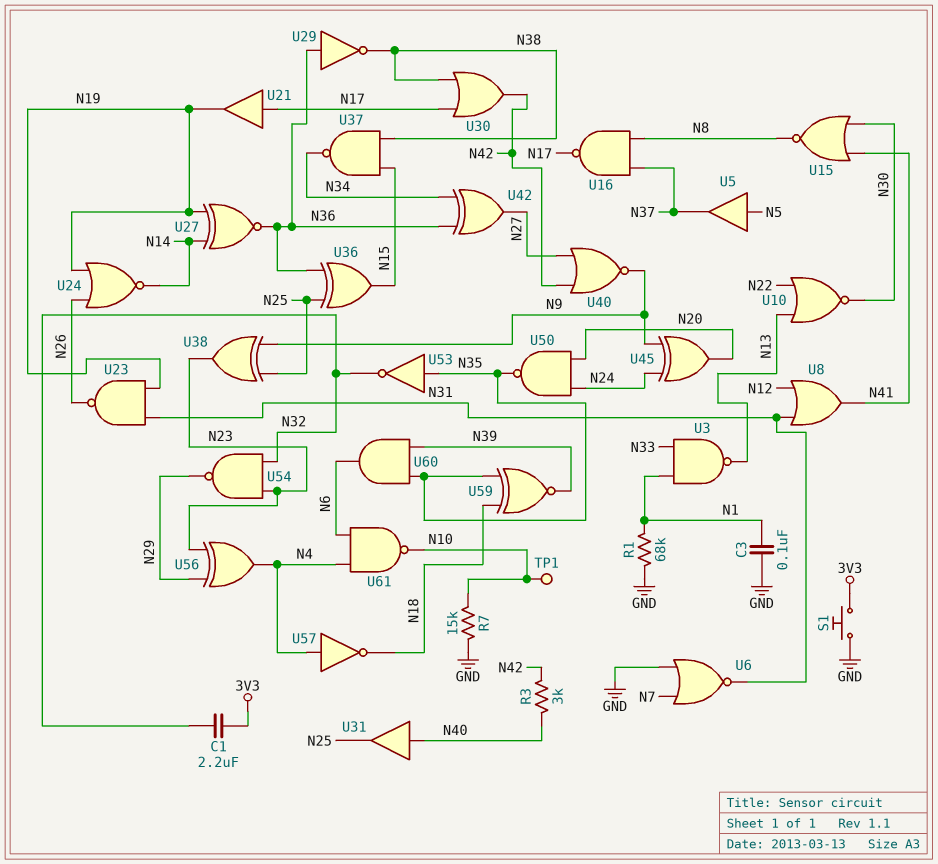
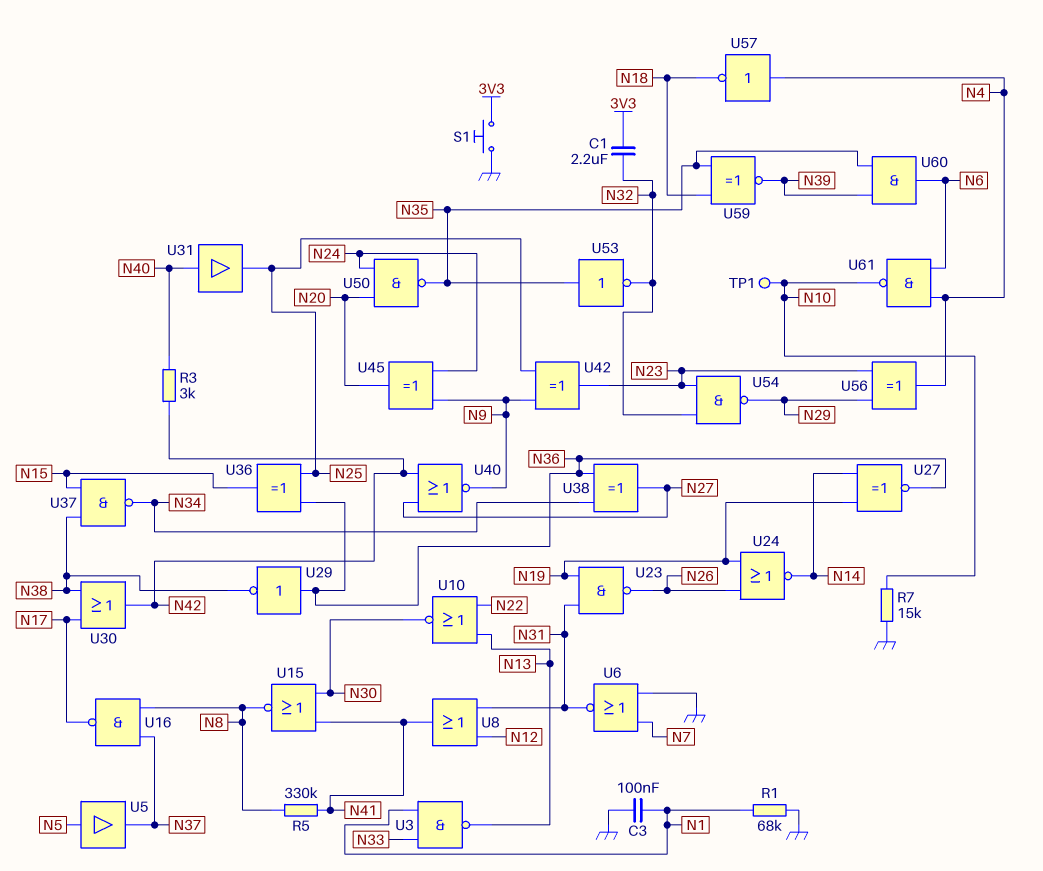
R5: none -> 330k (N8, N41)
U21: buffer (in N17, out N19) -> none
U38: XOR (in N9, in N25, out N23) -> XOR (in N34, in N36, out N27)
U42: XOR (in N34, in N36, out N27) -> XOR (in N9, in N25, out N23)

